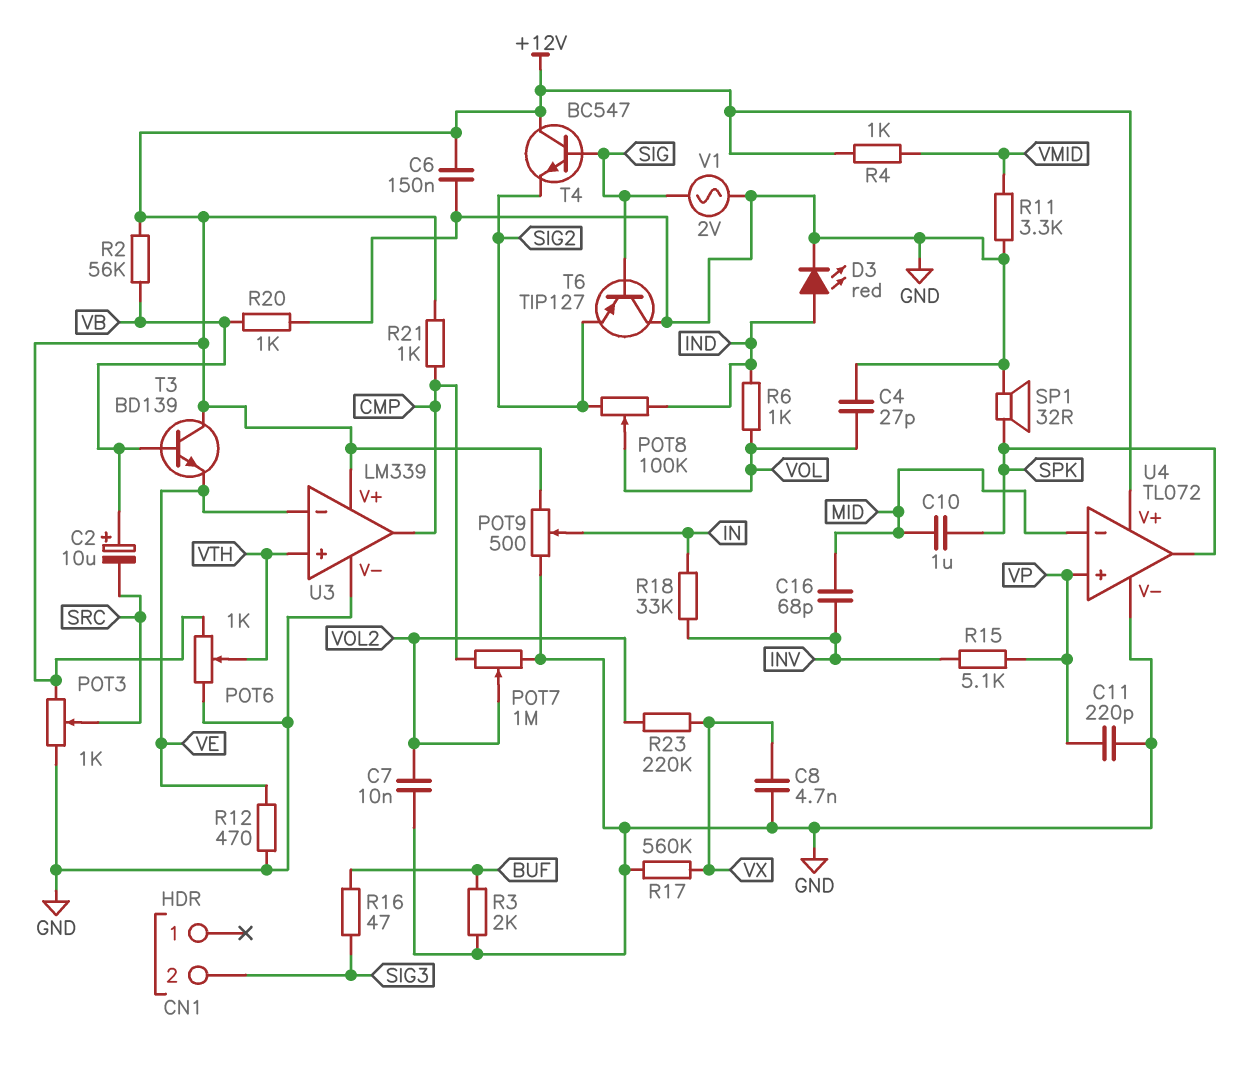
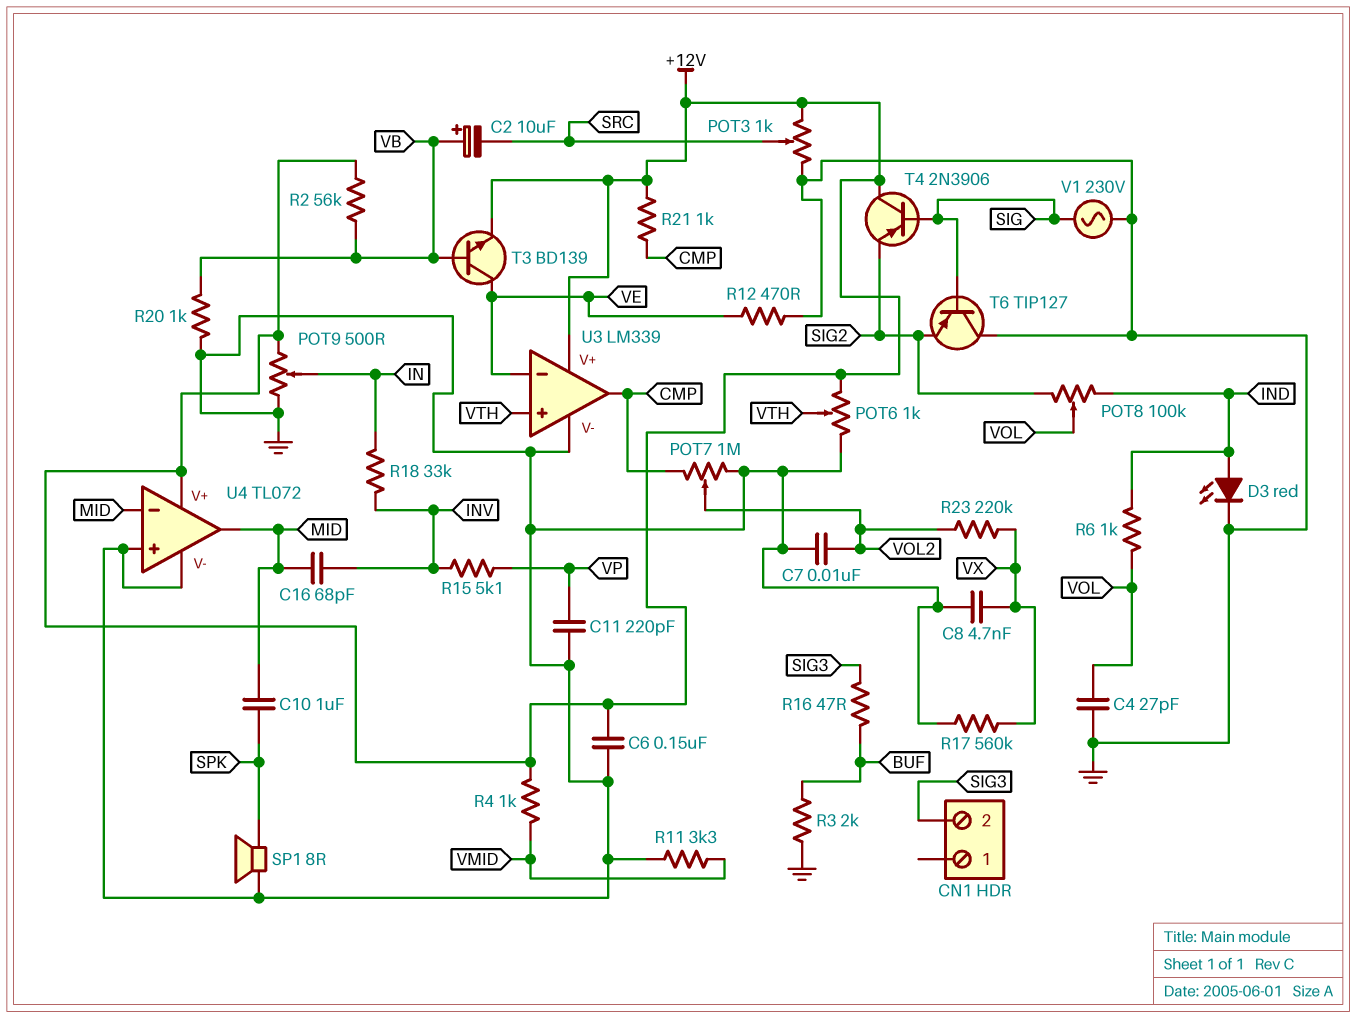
SP1: speaker 32R (GND, SPK) -> speaker 8R (GND, SPK)
T3: NPN BD139 (B VB, C +12V, E VE) -> NPN BD139 (B VB, C VE, E +12V)
T4: NPN BC547 (B SIG, C +12V, E SIG2) -> PNP 2N3906 (B SIG, C +12V, E SIG2)
U4 pin in+: VP -> GND
U4 pin out: SPK -> MID
V1: AC 2V (GND, SIG) -> AC 230V (GND, SIG)

